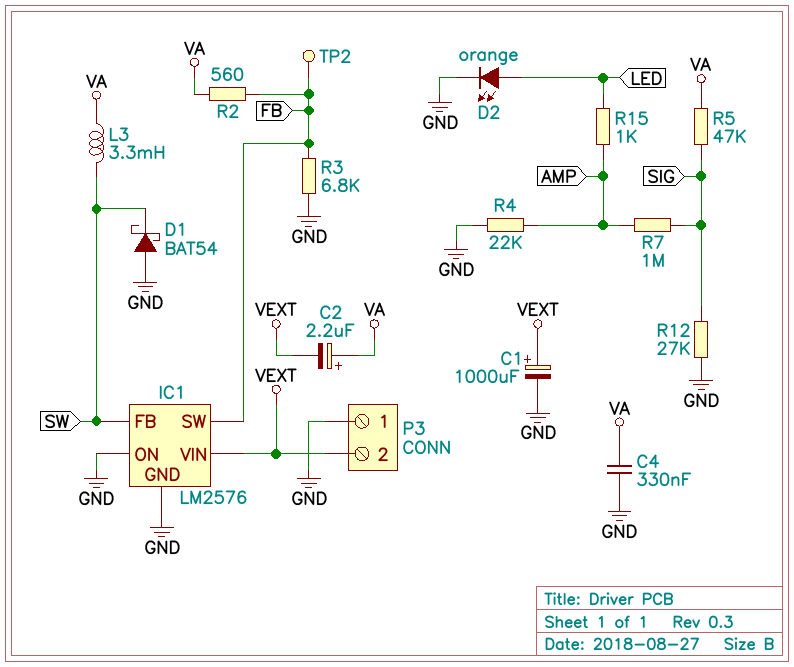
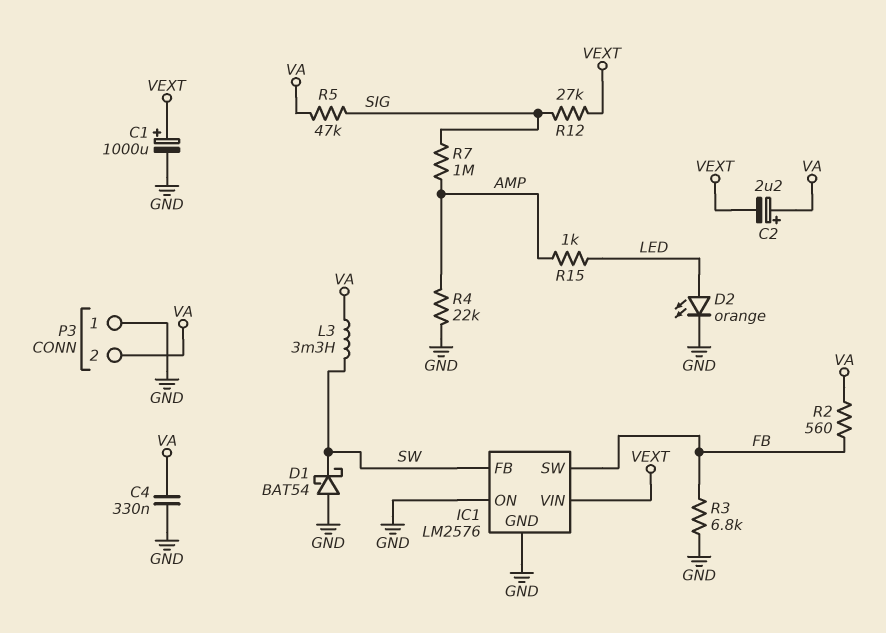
P3 pin 2: VEXT -> VA
R12: 27k (GND, SIG) -> 27k (SIG, VEXT)
TP2: test point (FB) -> none

